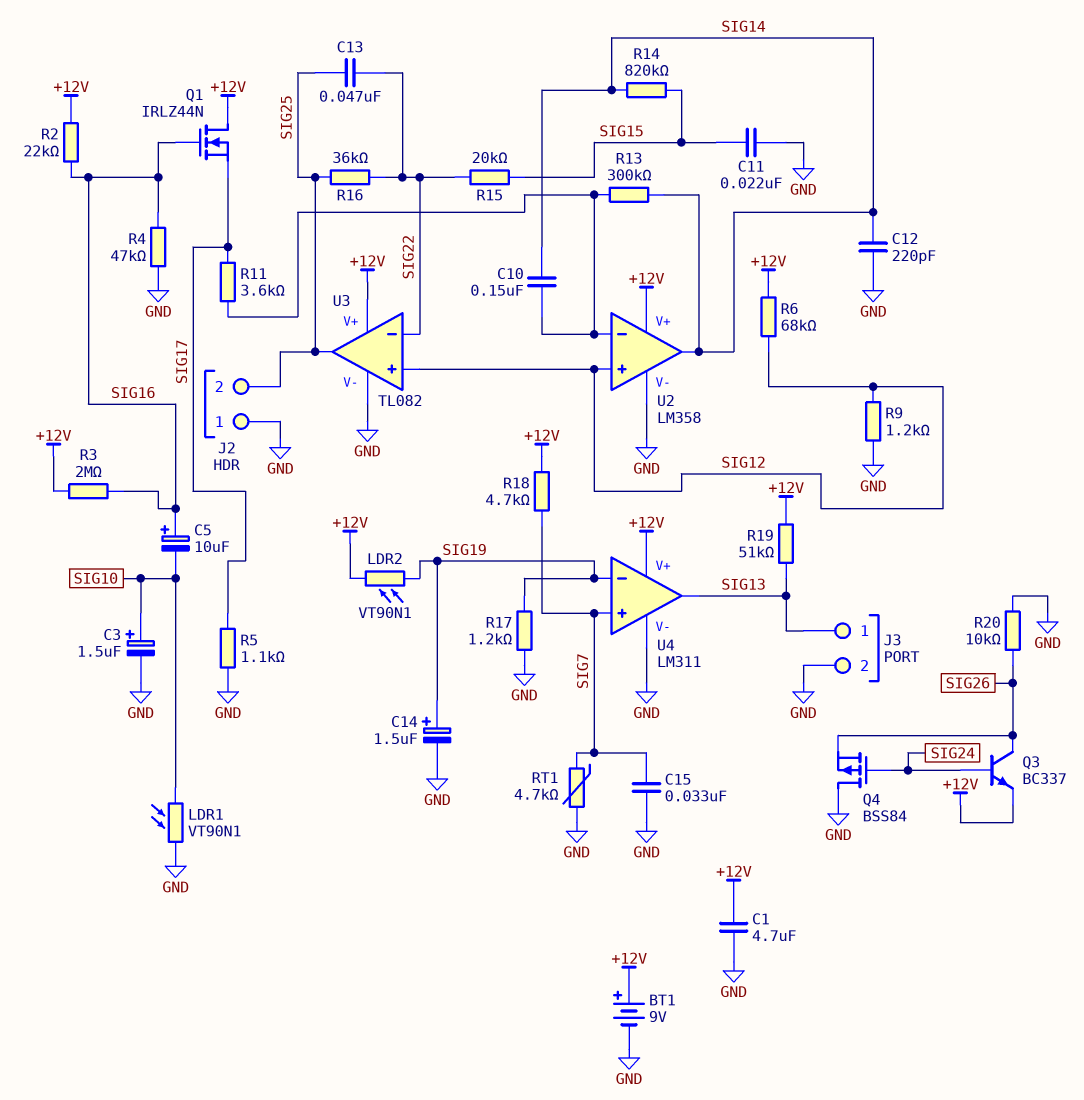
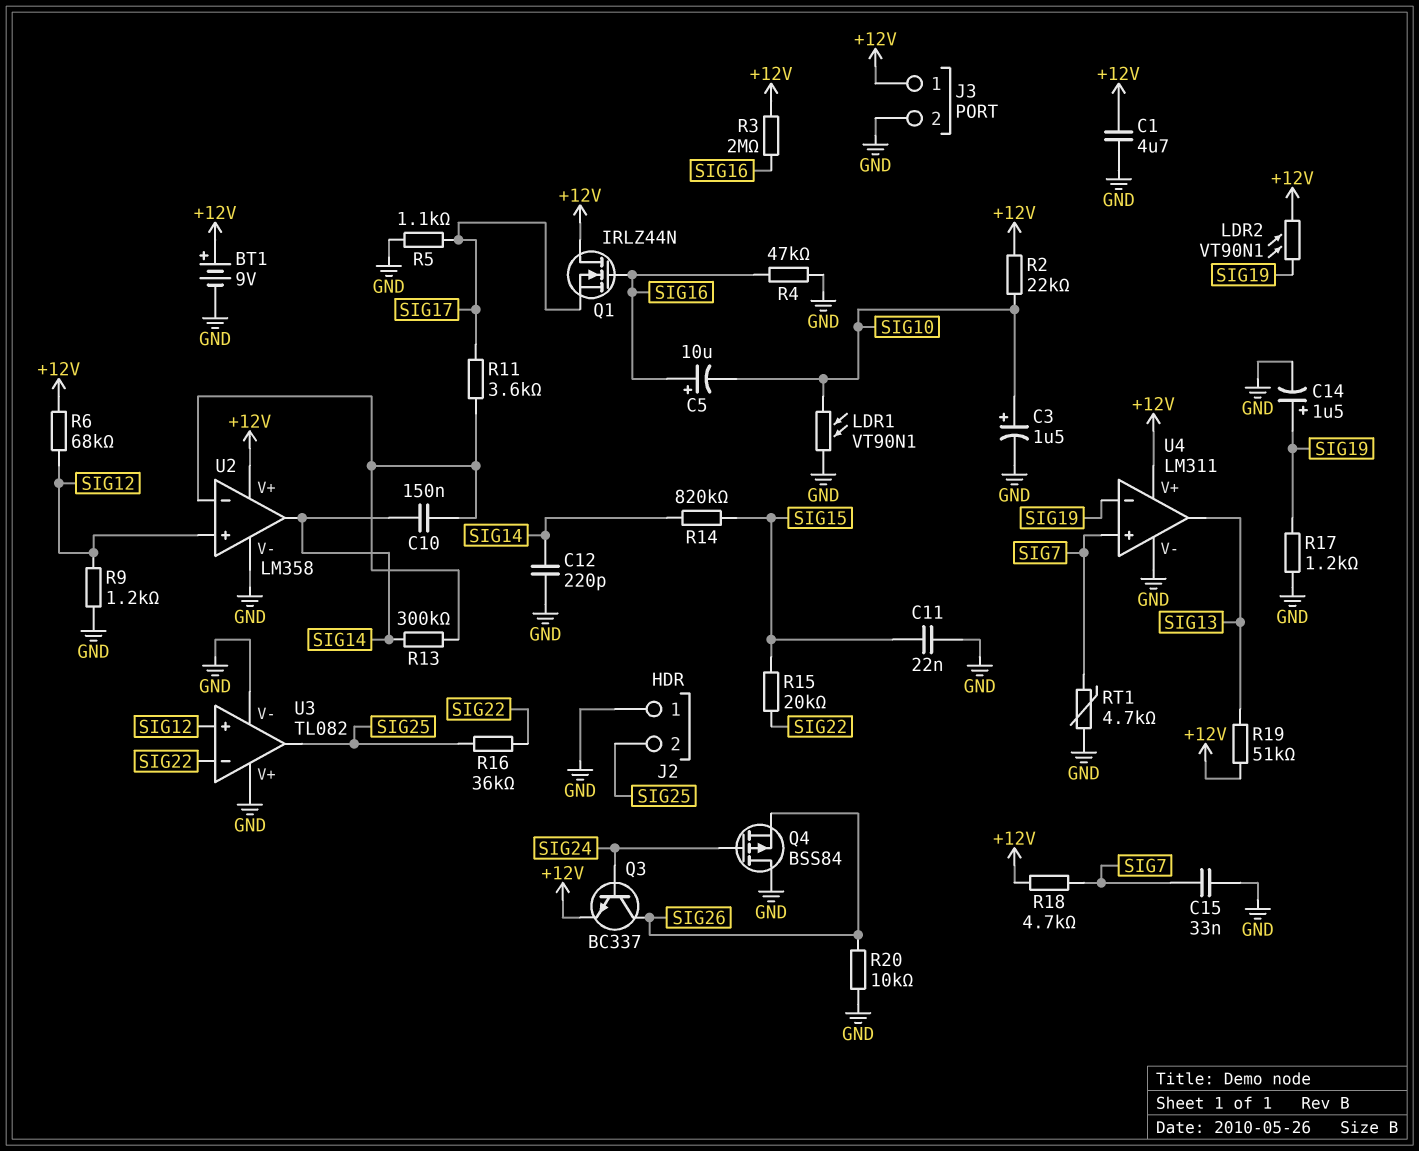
C13: 47nF (SIG22, SIG25) -> none
J3 pin 1: SIG13 -> +12V
R2: 22k (+12V, SIG16) -> 22k (+12V, SIG10)
U3 pin V+: +12V -> GND

